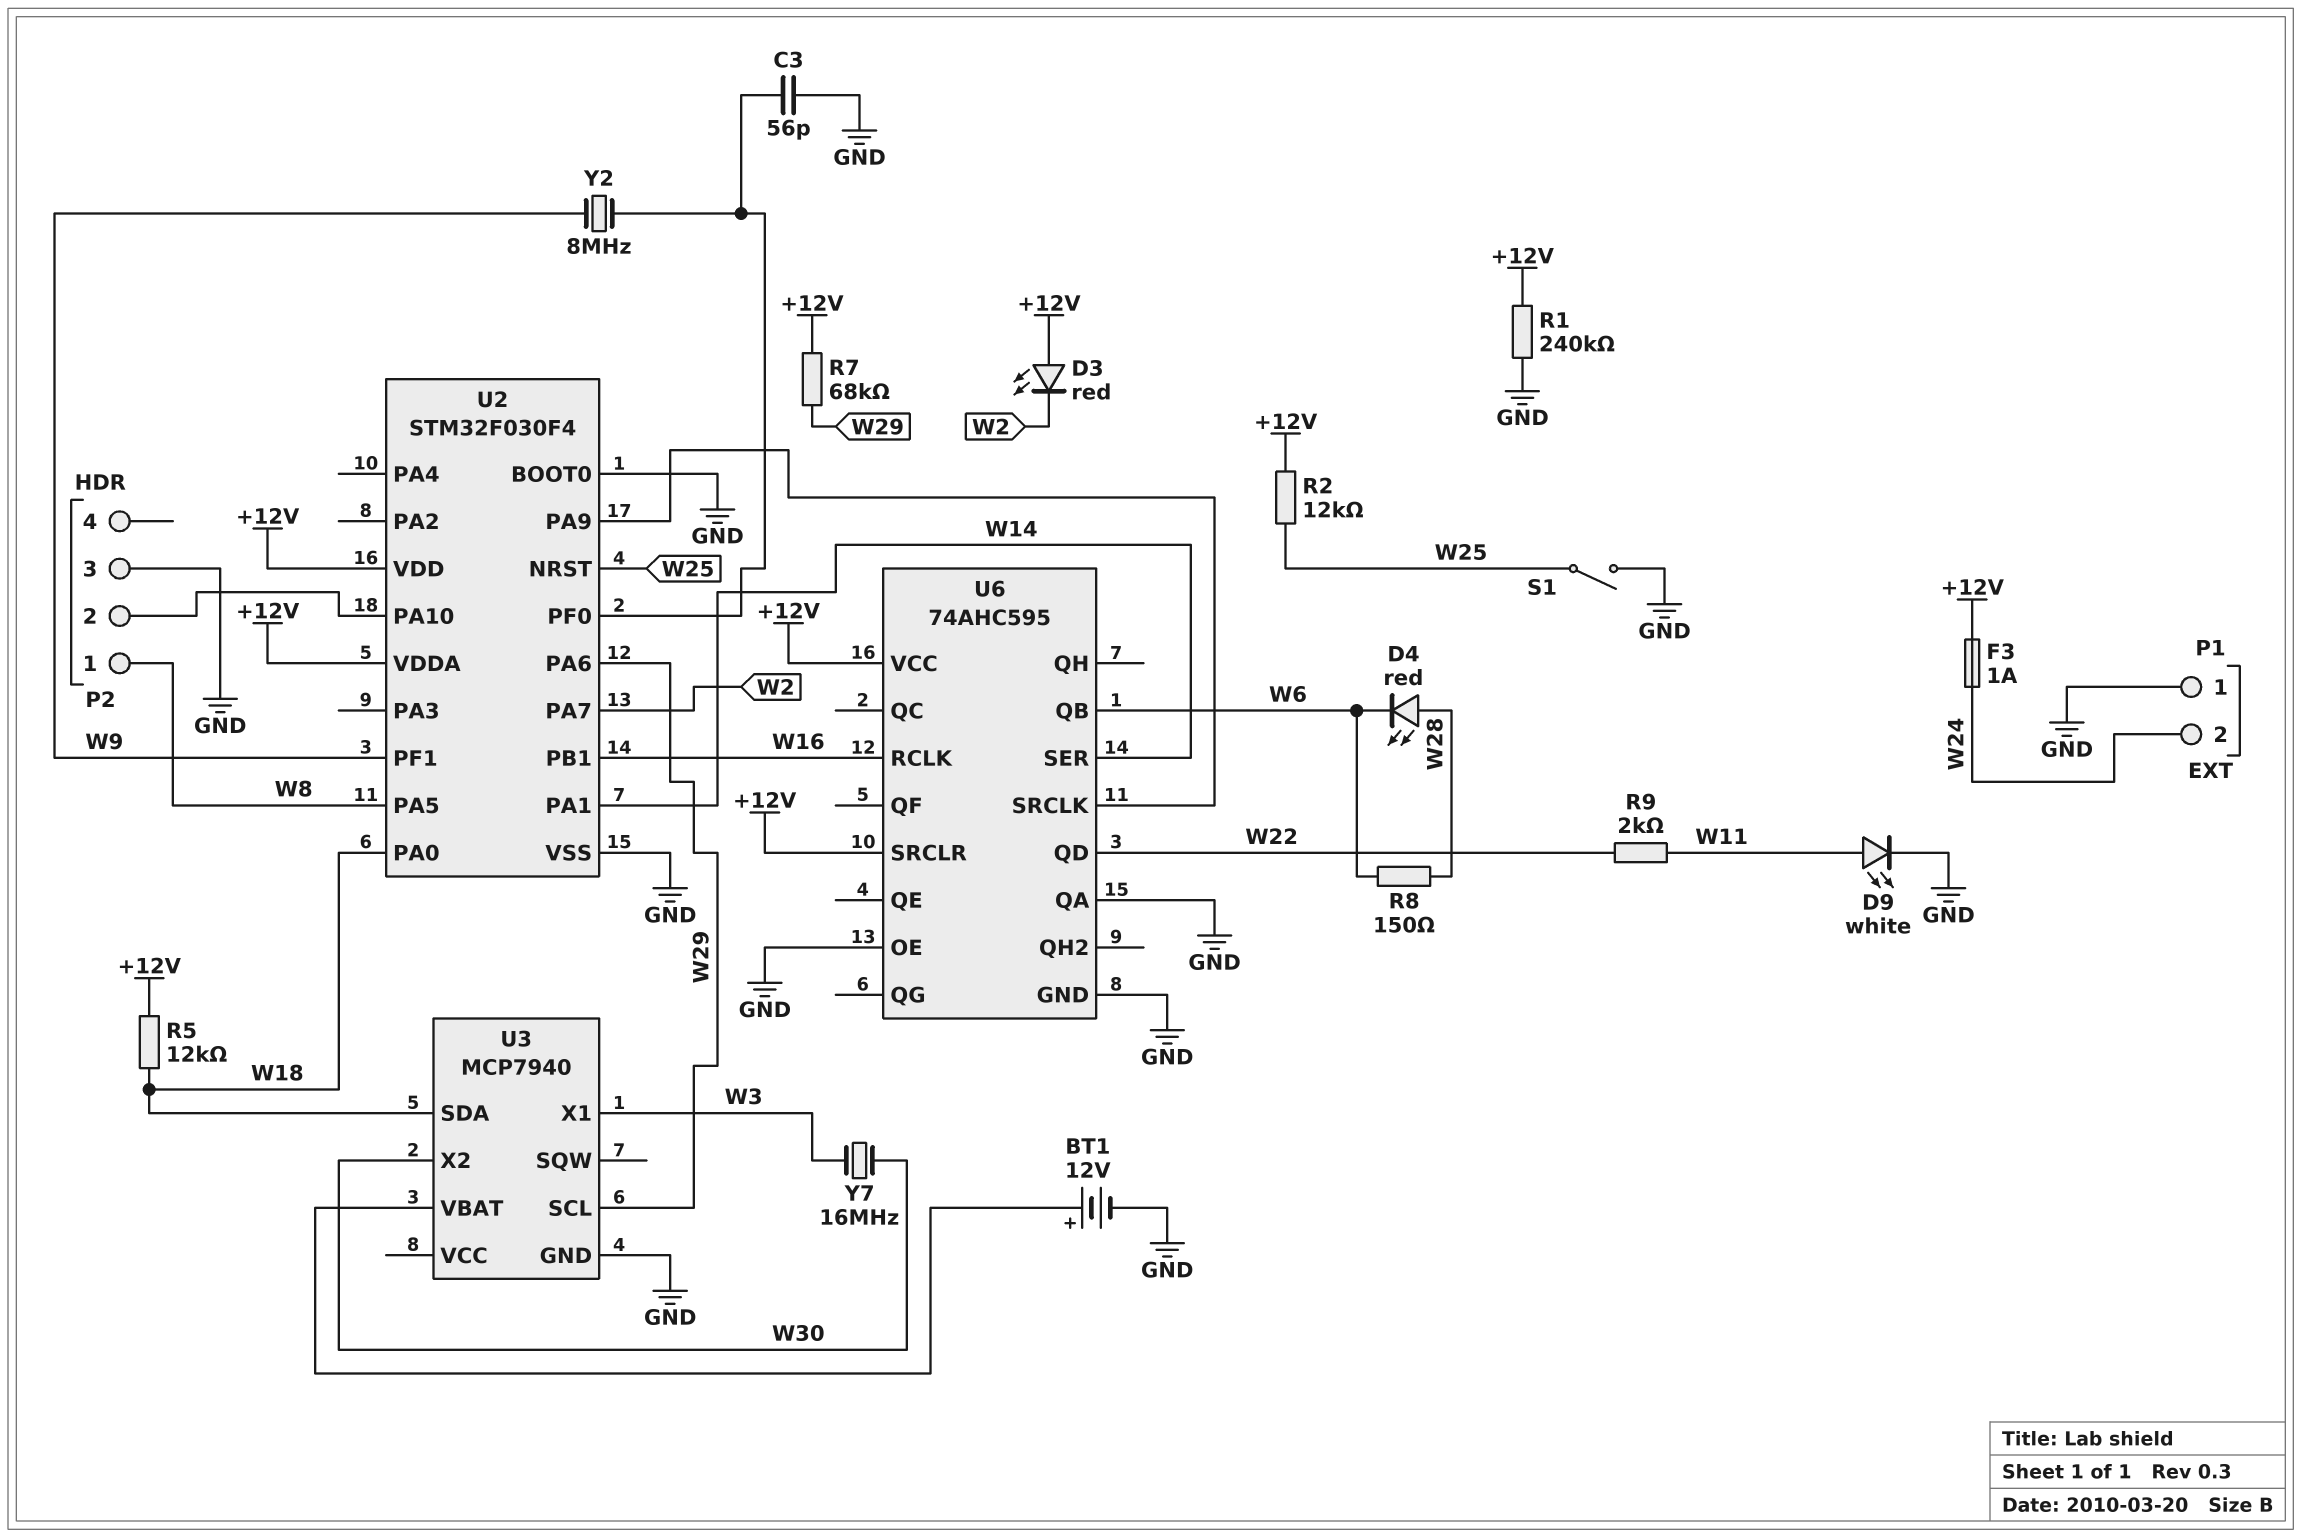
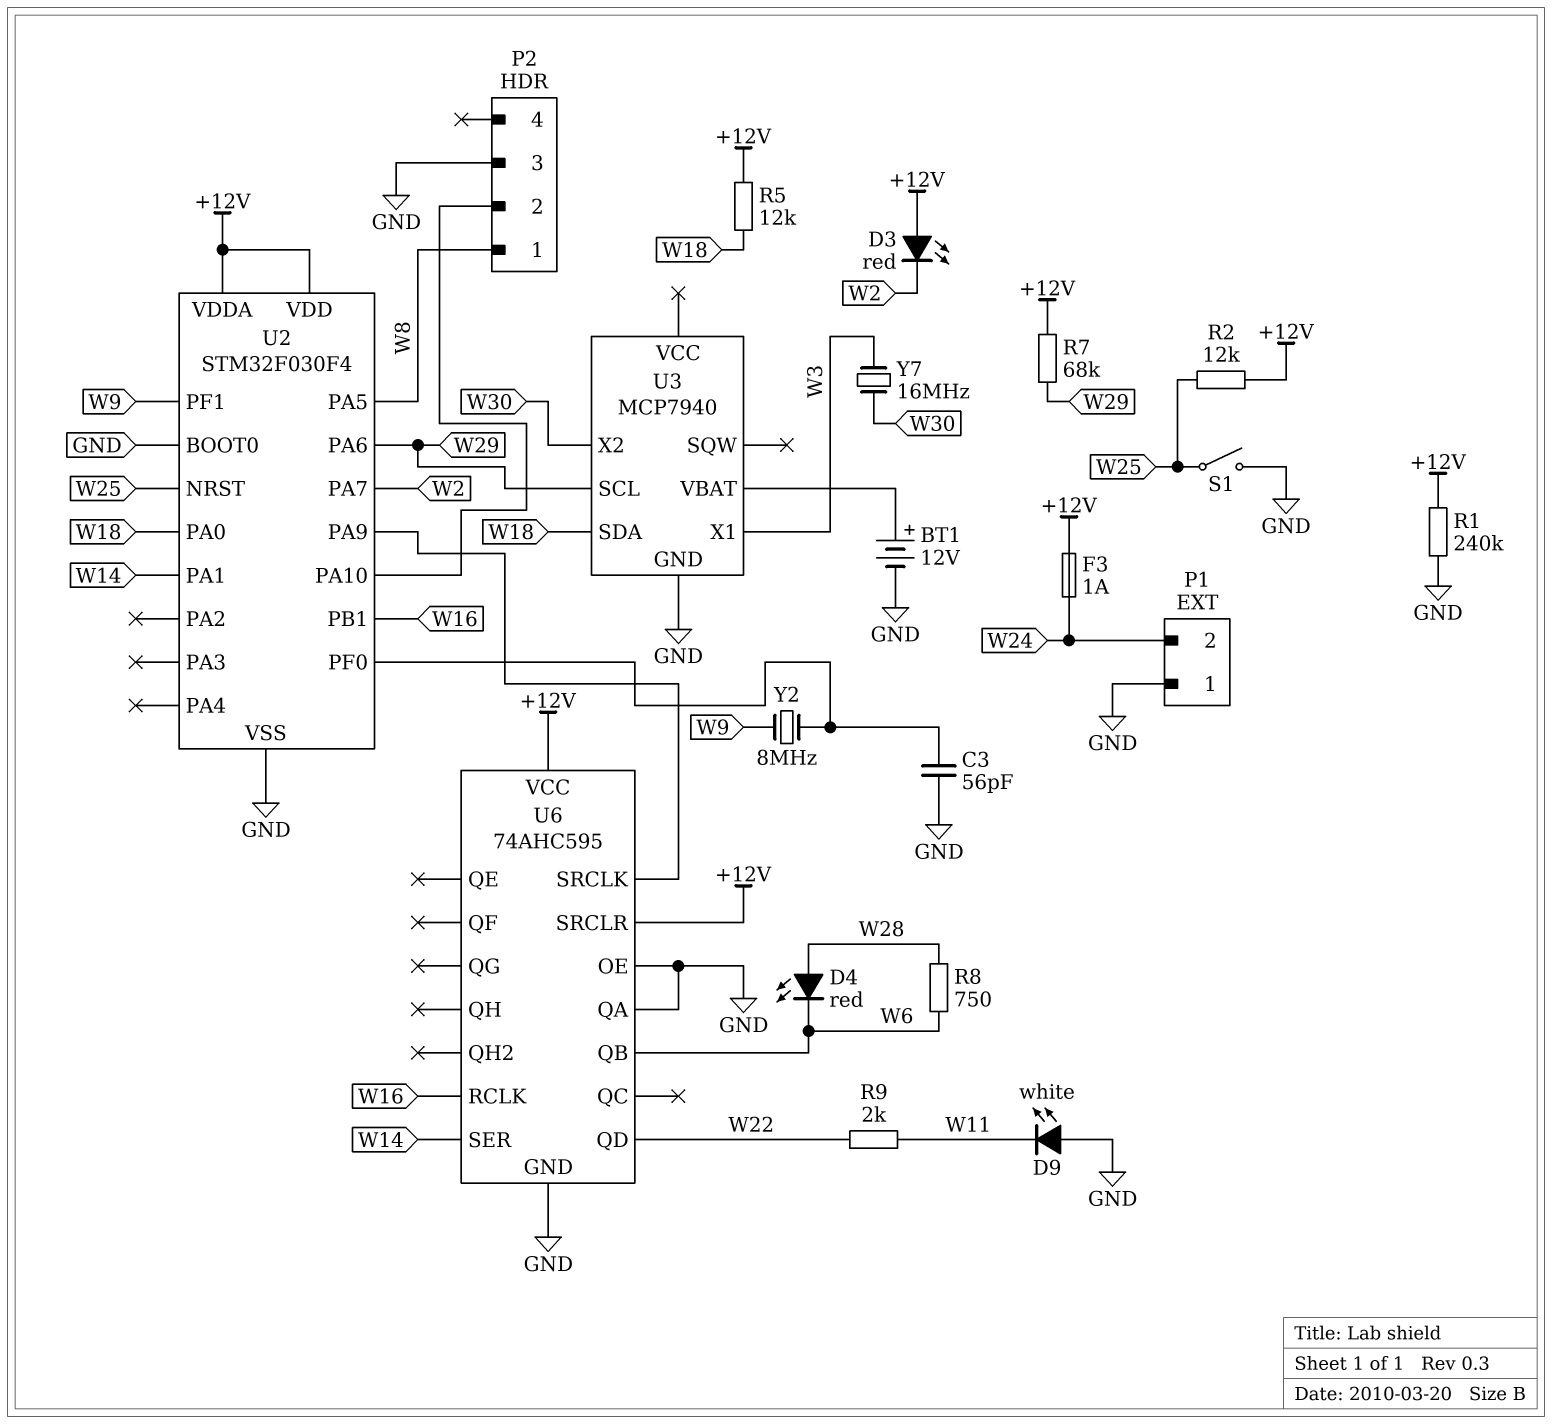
D9: LED white (A W11, K GND) -> LED white (A GND, K W11)
R8: 150 (W6, W28) -> 750 (W6, W28)

